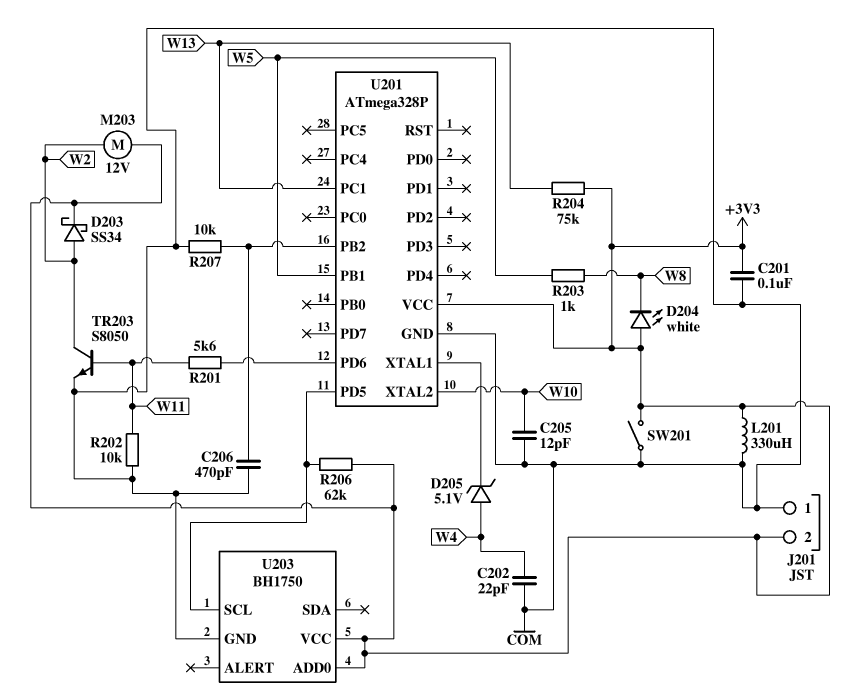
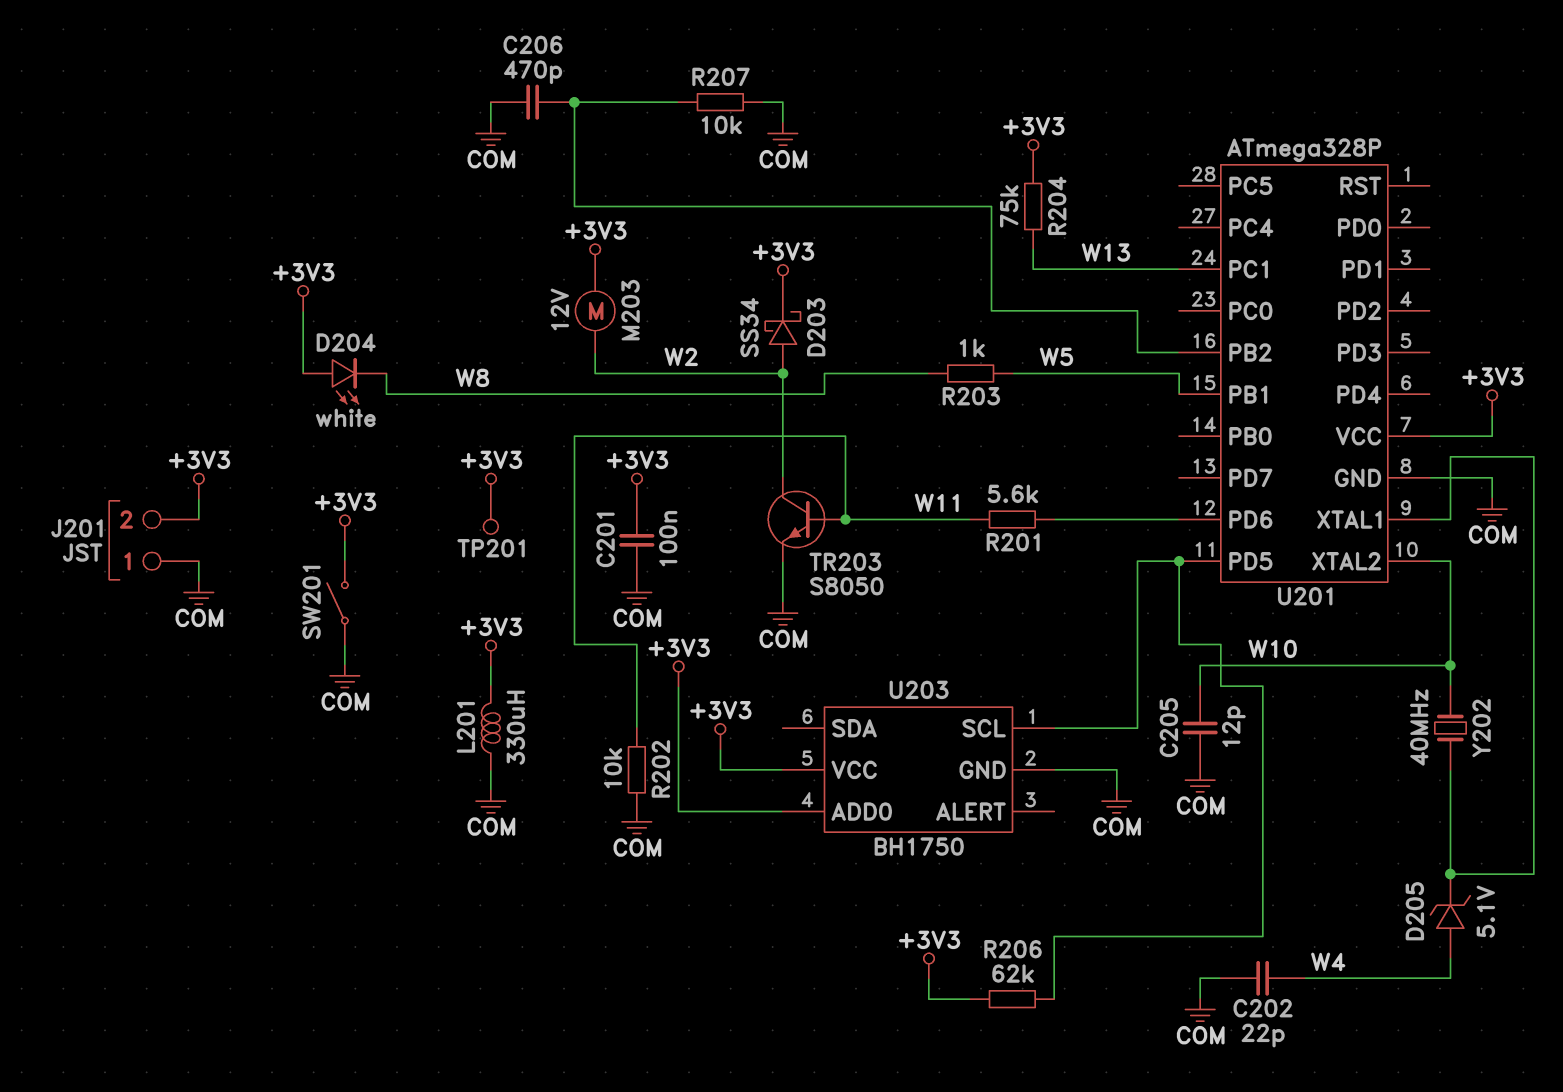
TP201: none -> test point (+3V3)
Y202: none -> 40MHz (U201/XTAL1, W10)

